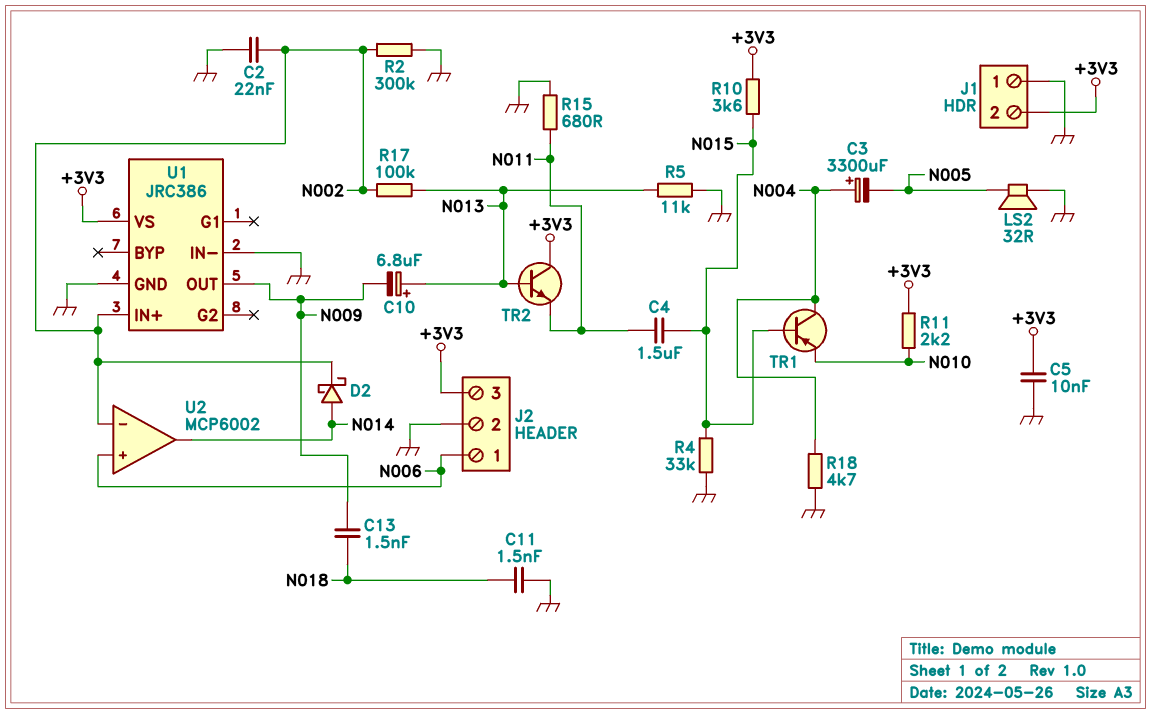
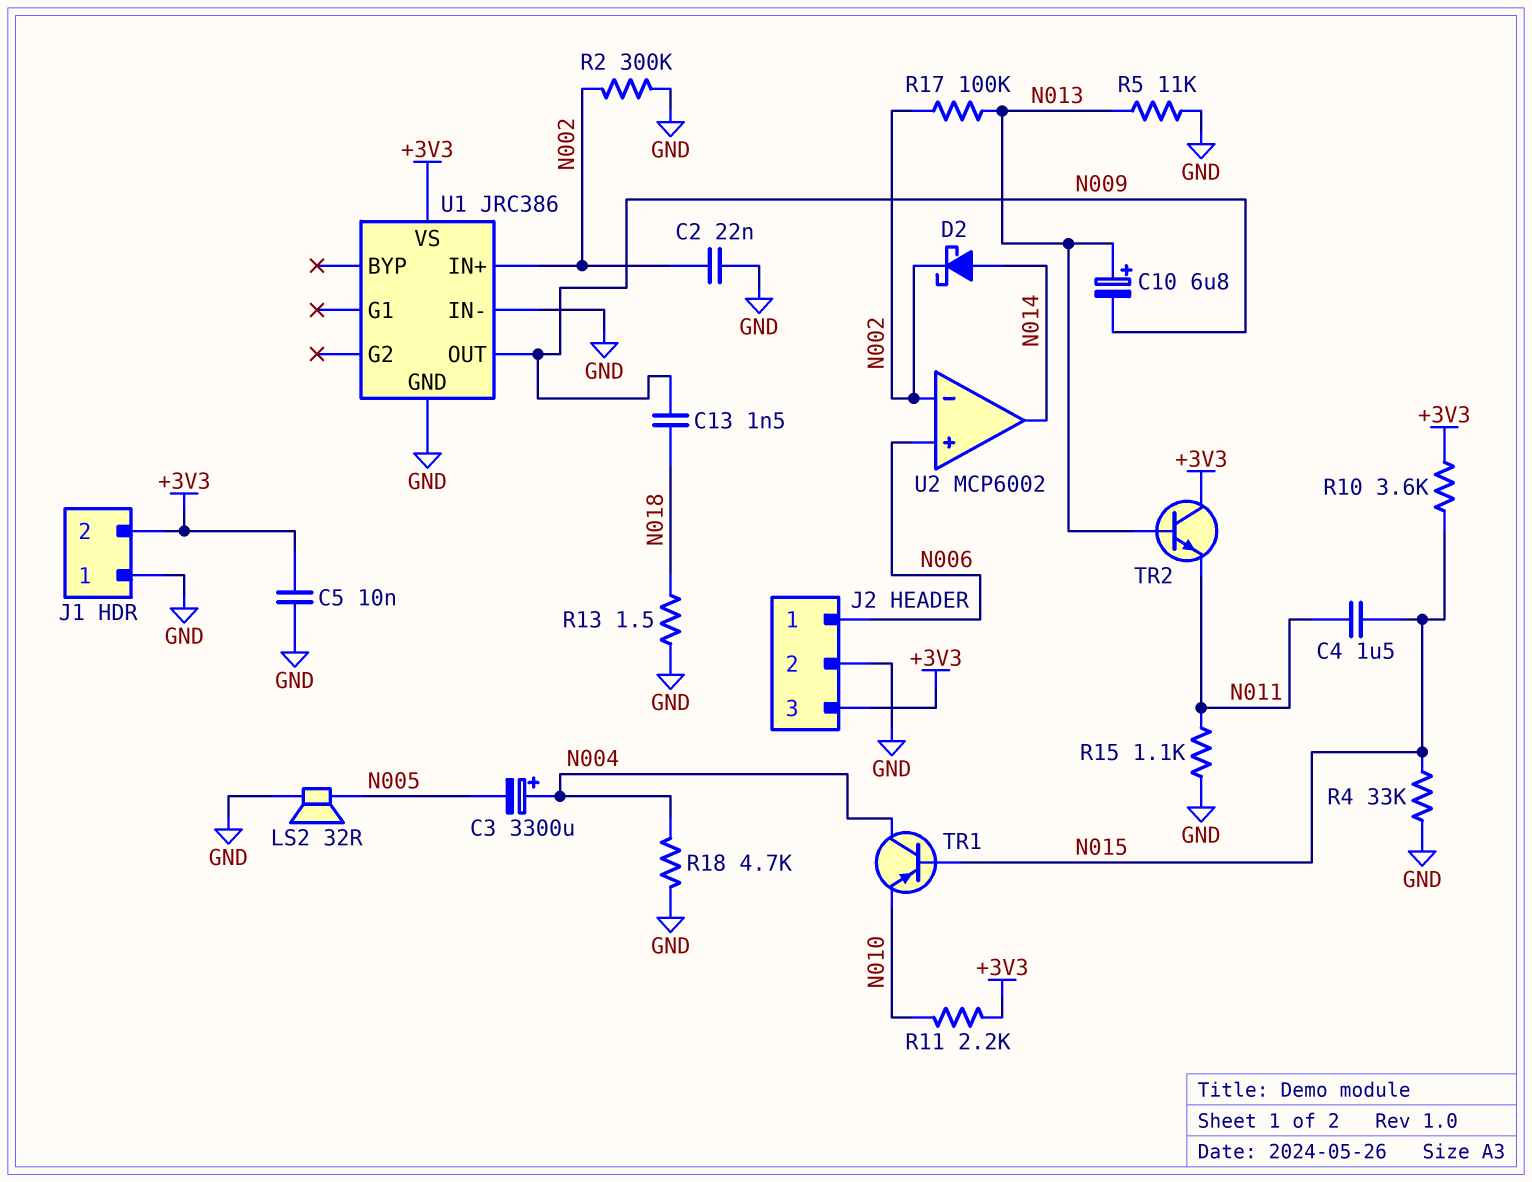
C11: 1.5nF (GND, N018) -> none
R13: none -> 1.5 (GND, N018)
R15: 680 (GND, N011) -> 1.1k (GND, N011)

